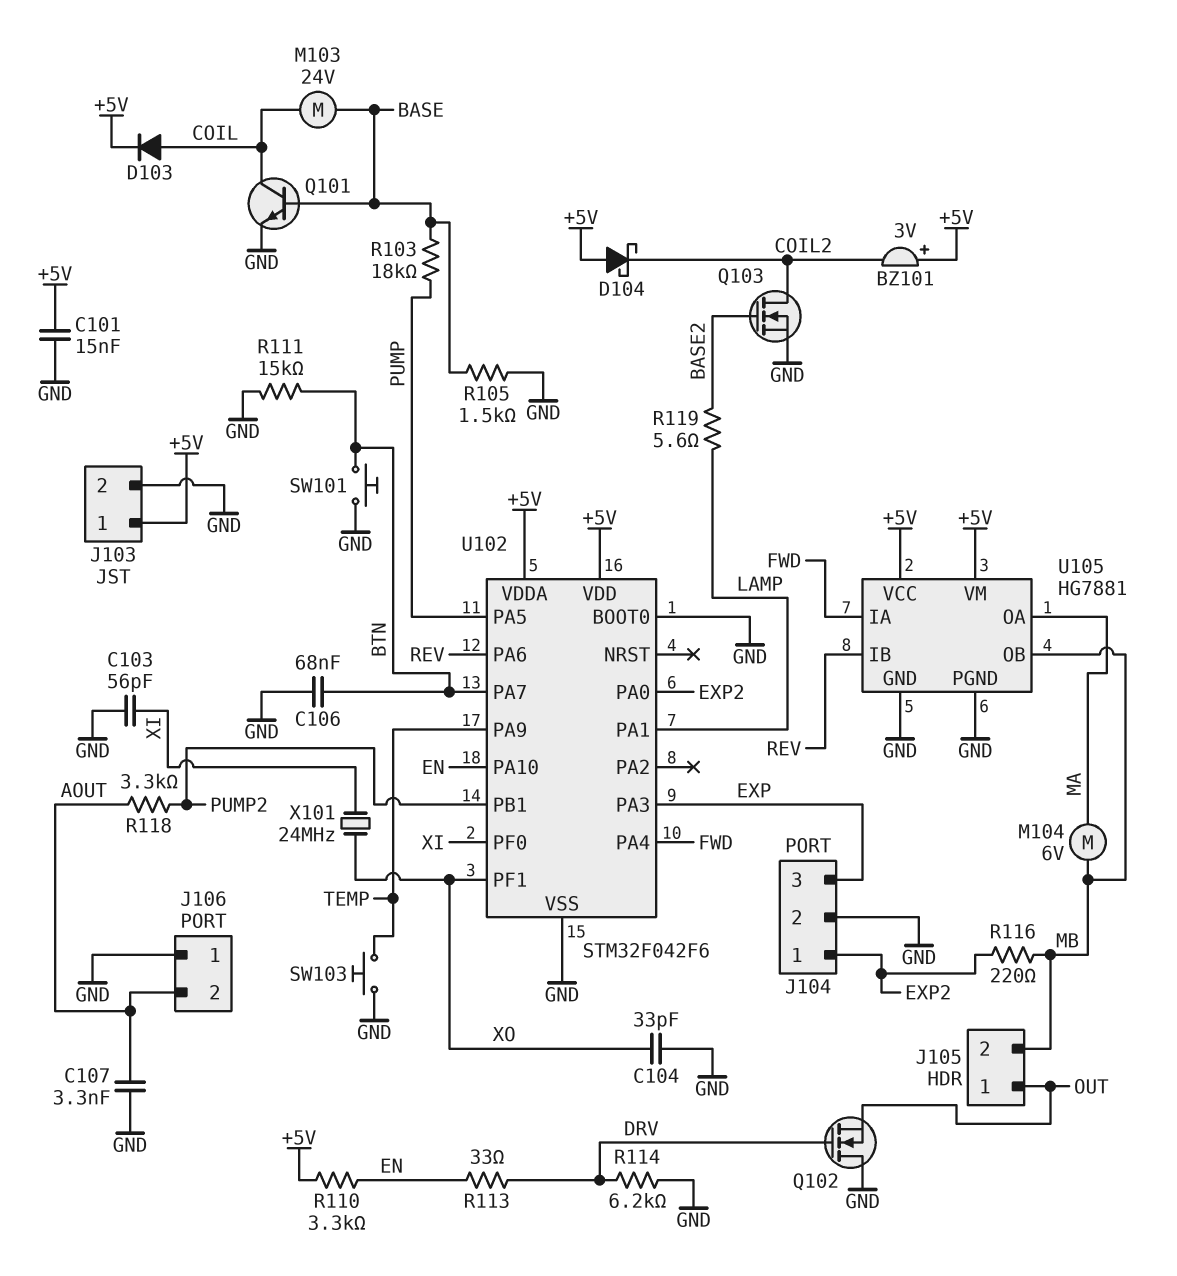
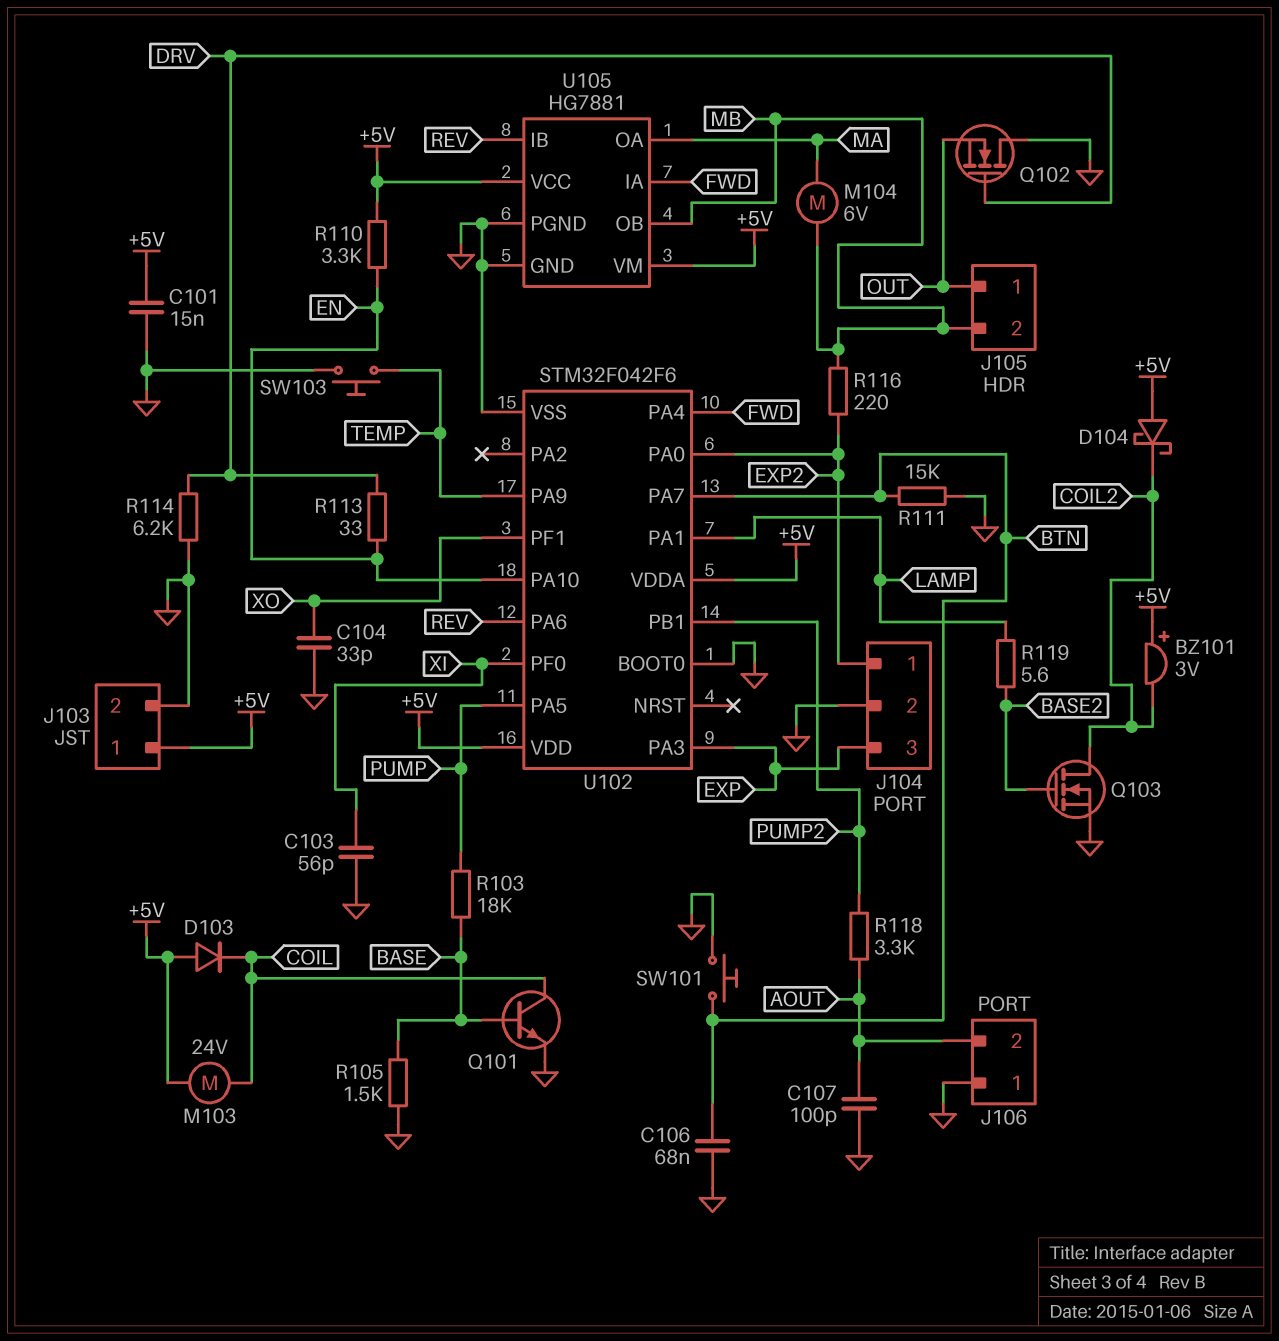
C107: 3.3nF (AOUT, GND) -> 100pF (AOUT, GND)
D103: diode (A COIL, K +5V) -> diode (A +5V, K COIL)
M103: motor 24V (BASE, COIL) -> motor 24V (+5V, COIL)
X101: 24MHz (XI, XO) -> none

